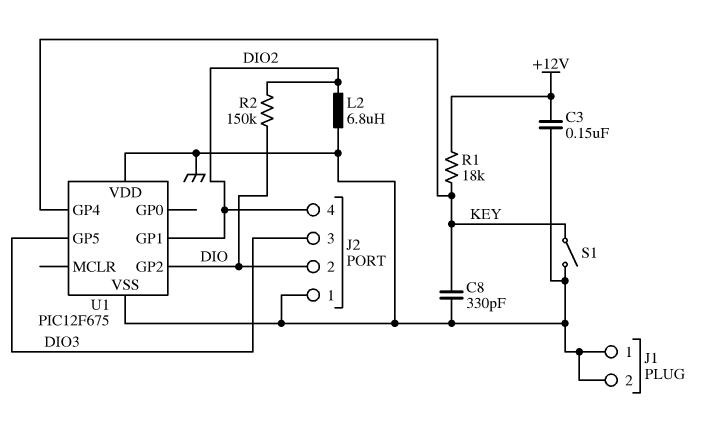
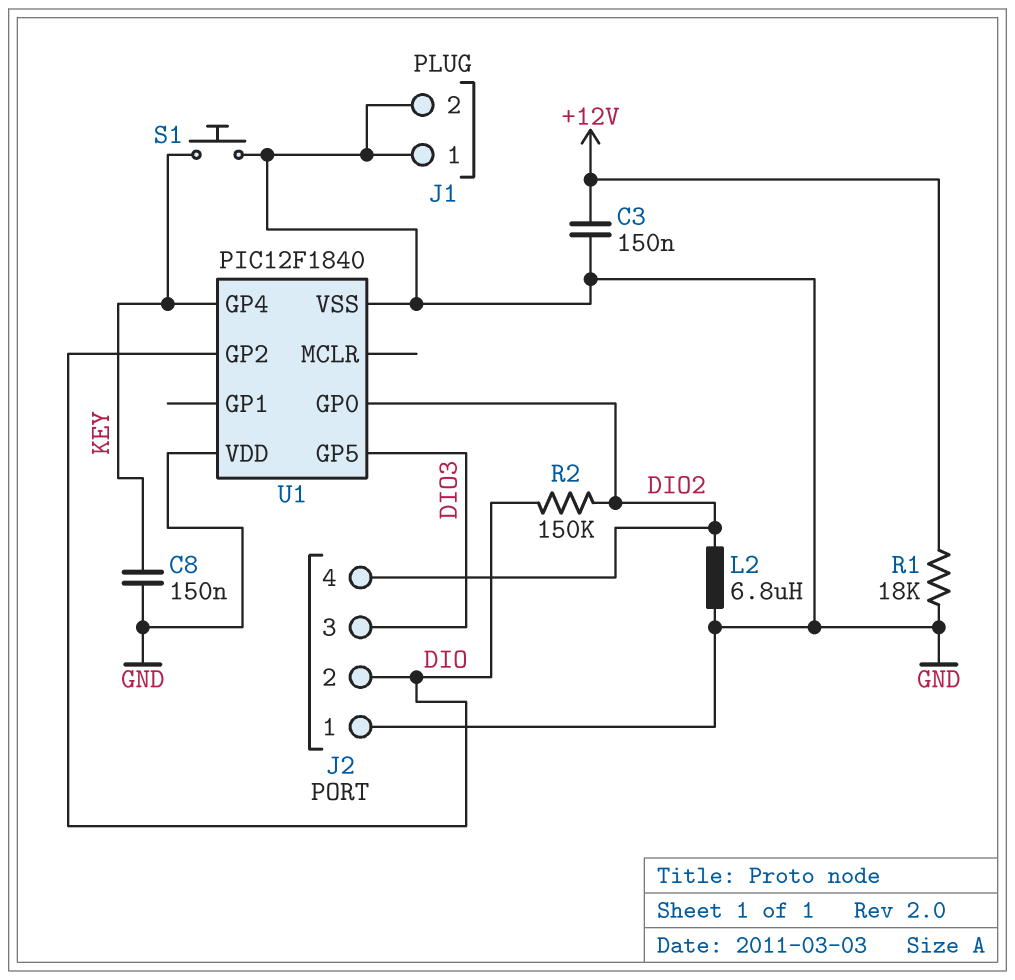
C8: 330pF (GND, KEY) -> 150nF (GND, KEY)
R1: 18k (+12V, KEY) -> 18k (+12V, GND)
S1: switch (GND, KEY) -> button (GND, KEY)
U1: PIC12F675 -> PIC12F1840
U1 pin GP0: none -> DIO2
U1 pin GP1: DIO2 -> none

